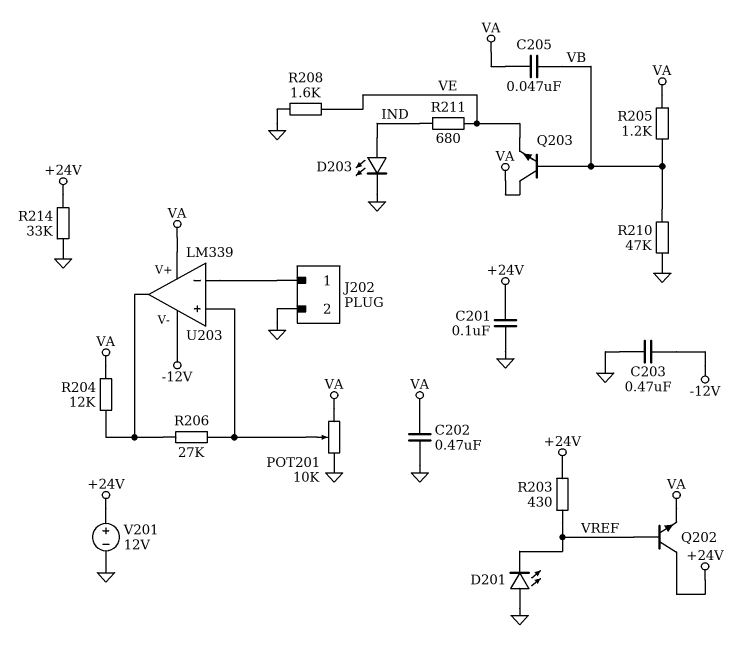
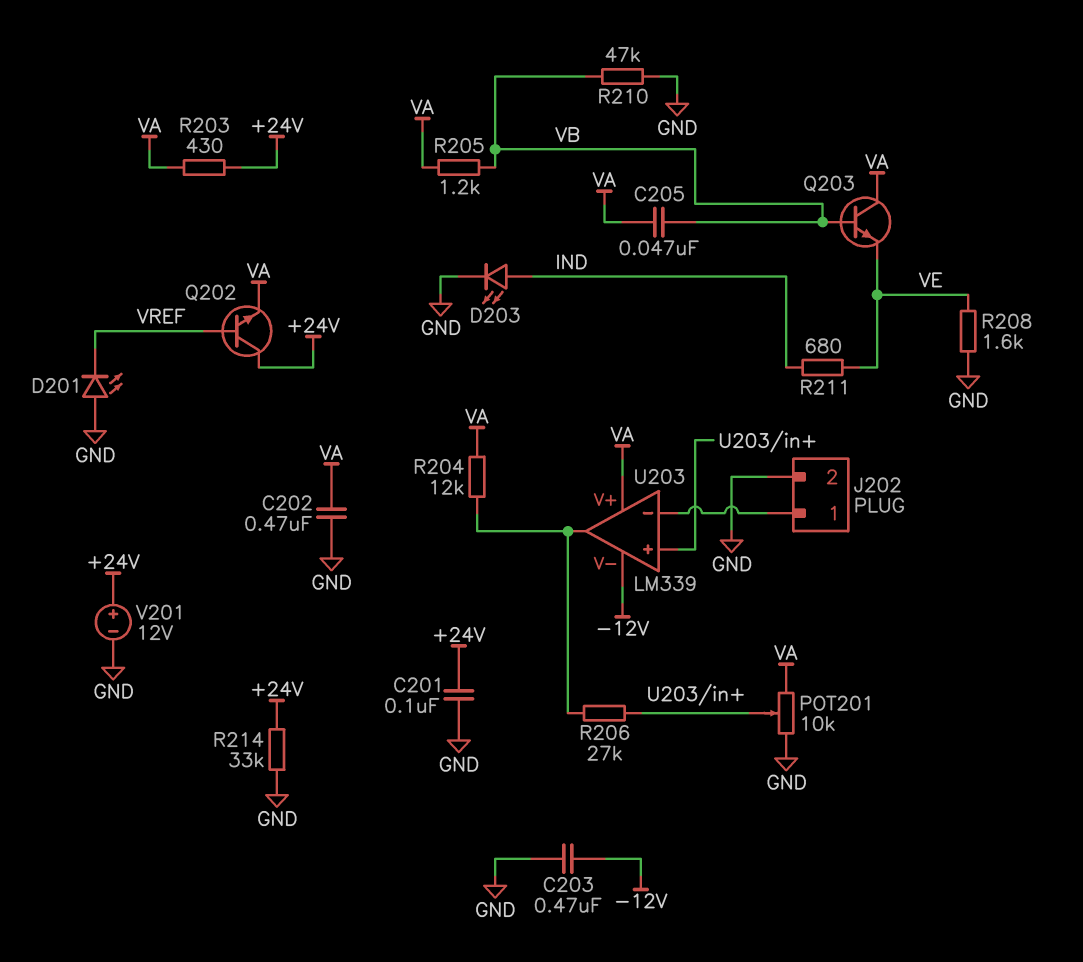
R203: 430 (+24V, VREF) -> 430 (+24V, VA)

